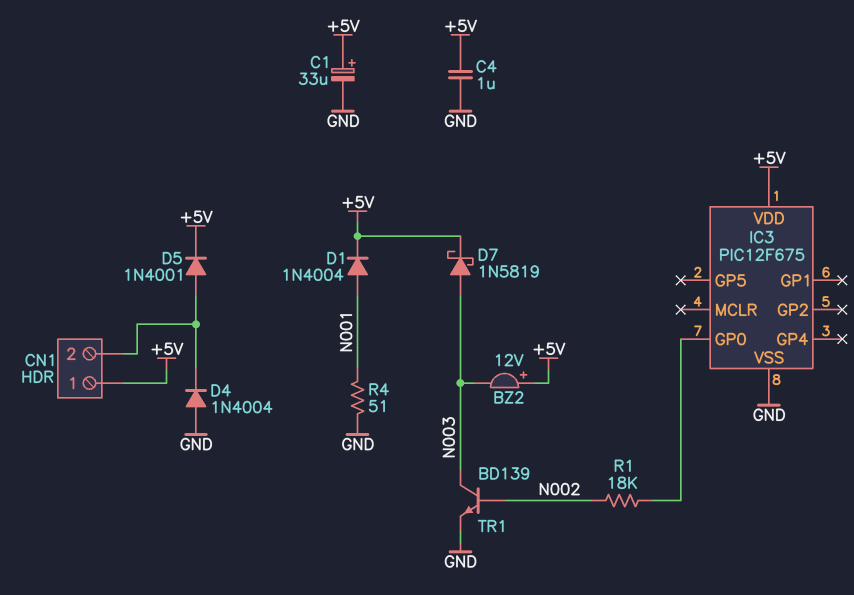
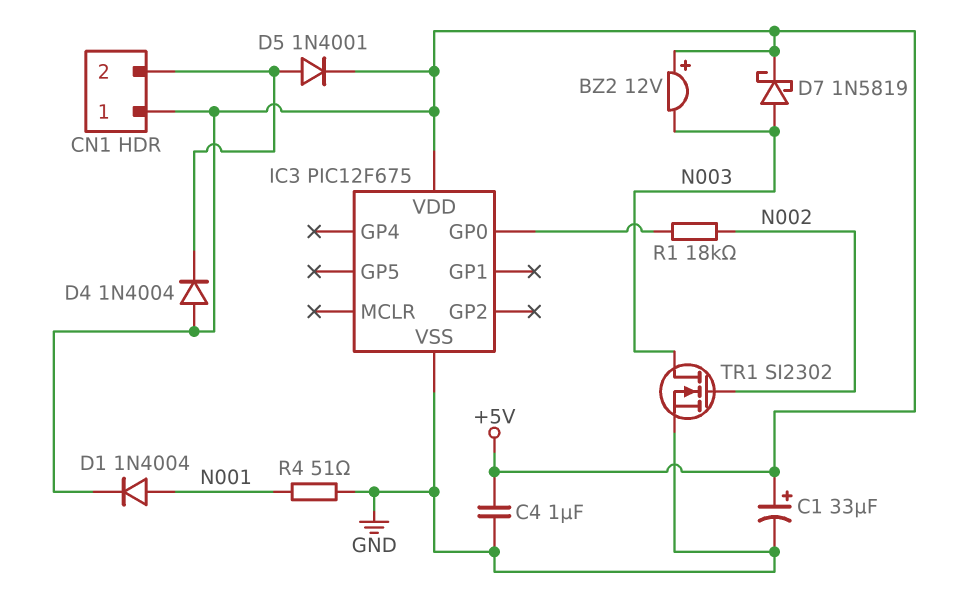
D4: diode 1N4004 (A GND, K CN1/2) -> diode 1N4004 (A +5V, K CN1/2)
TR1: NPN BD139 (B N002, C N003, E GND) -> NMOS SI2302 (G N002, D N003, S GND)

